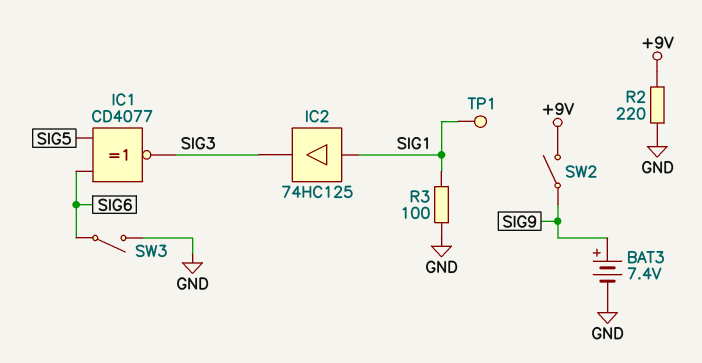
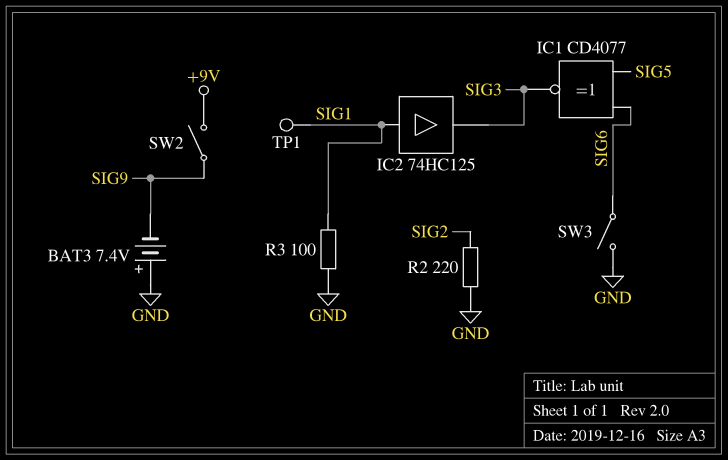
BAT3: 7.4V (plus SIG9, minus GND) -> 7.4V (plus GND, minus SIG9)
R2: 220 (+9V, GND) -> 220 (GND, SIG2)

